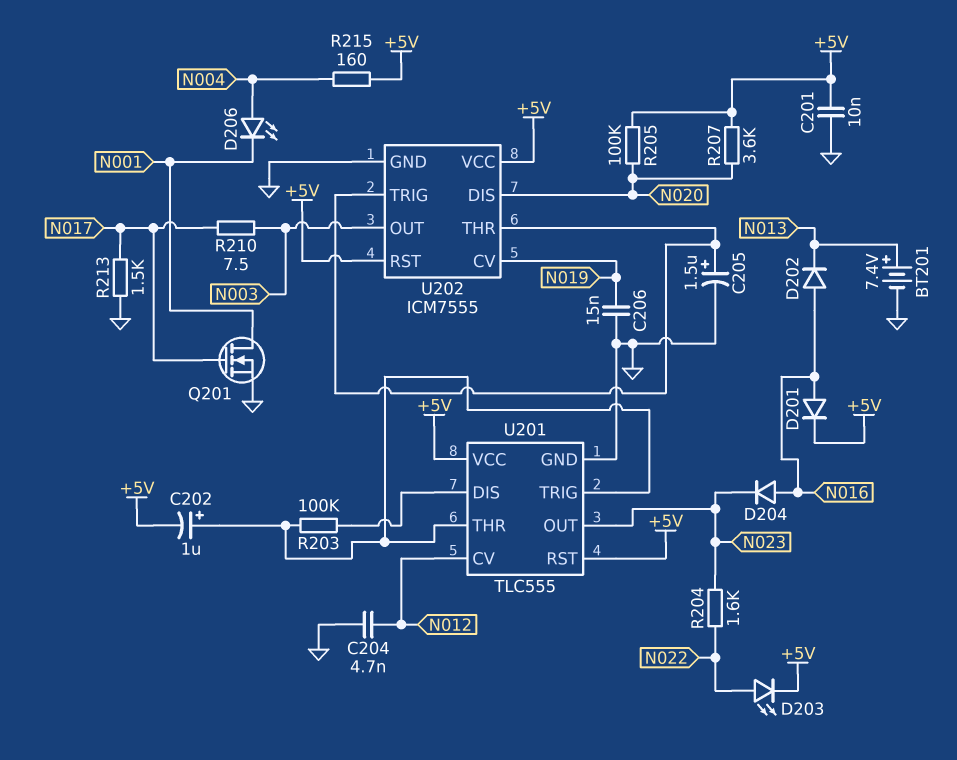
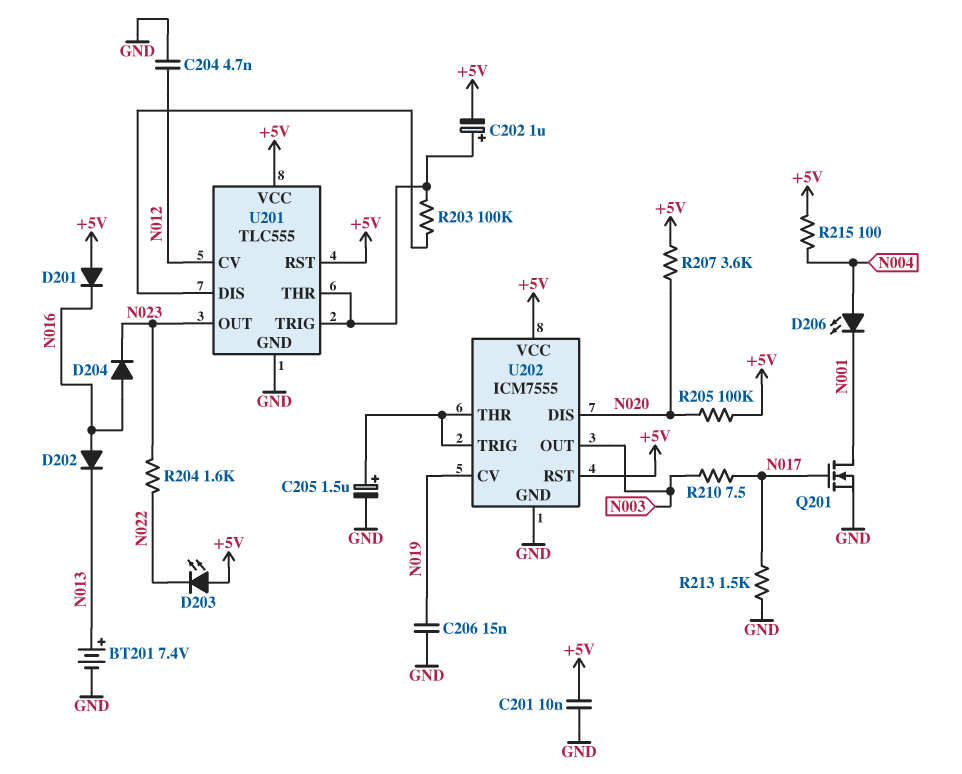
D201: diode (A N016, K +5V) -> diode (A +5V, K N016)
D203: LED (A N022, K +5V) -> LED (A +5V, K N022)
R215: 160 (+5V, N004) -> 100 (+5V, N004)

